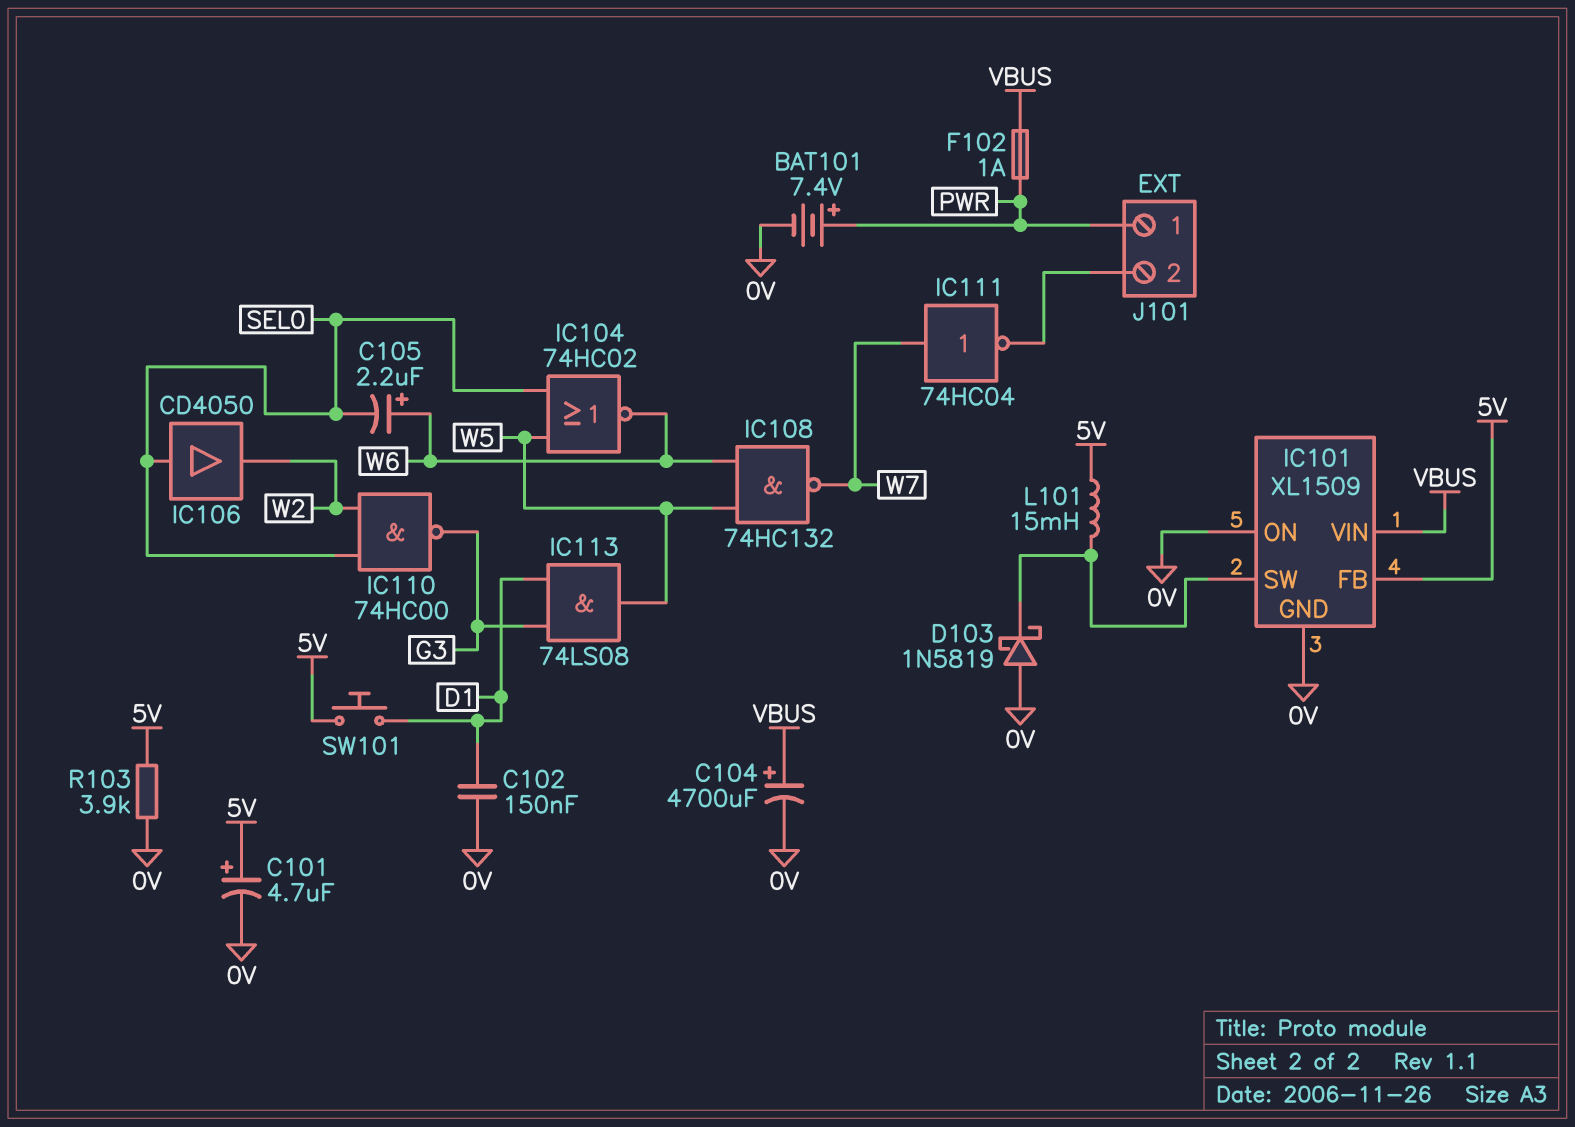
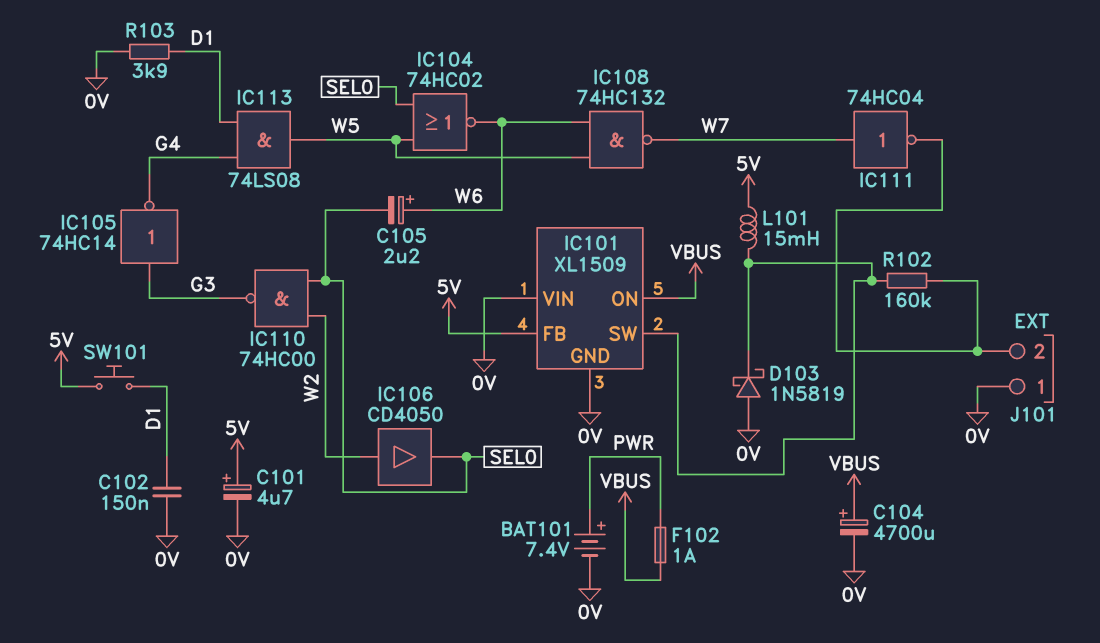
IC101 pin ON: 0V -> VBUS
IC101 pin VIN: VBUS -> 0V
IC105: none -> NOT 74HC14 (in G3, out G4)
IC106: buffer CD4050 (in SEL0, out W2) -> buffer CD4050 (in W2, out SEL0)
IC113: AND 74LS08 (in D1, in G3, out W5) -> AND 74LS08 (in D1, in G4, out W5)
J101 pin 1: PWR -> 0V
R102: none -> 160k (IC101/SW, J101/2)
R103: 3.9k (0V, 5V) -> 3.9k (0V, D1)

